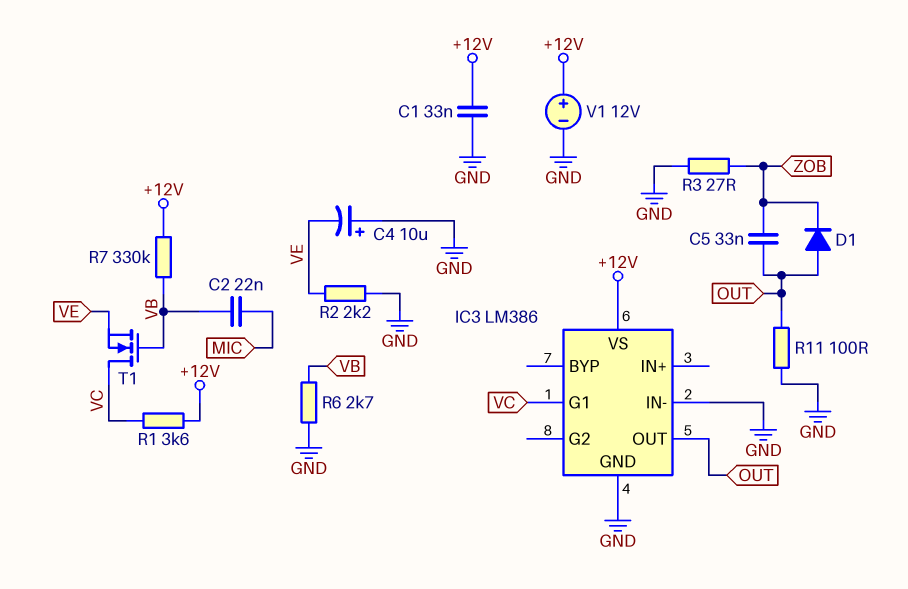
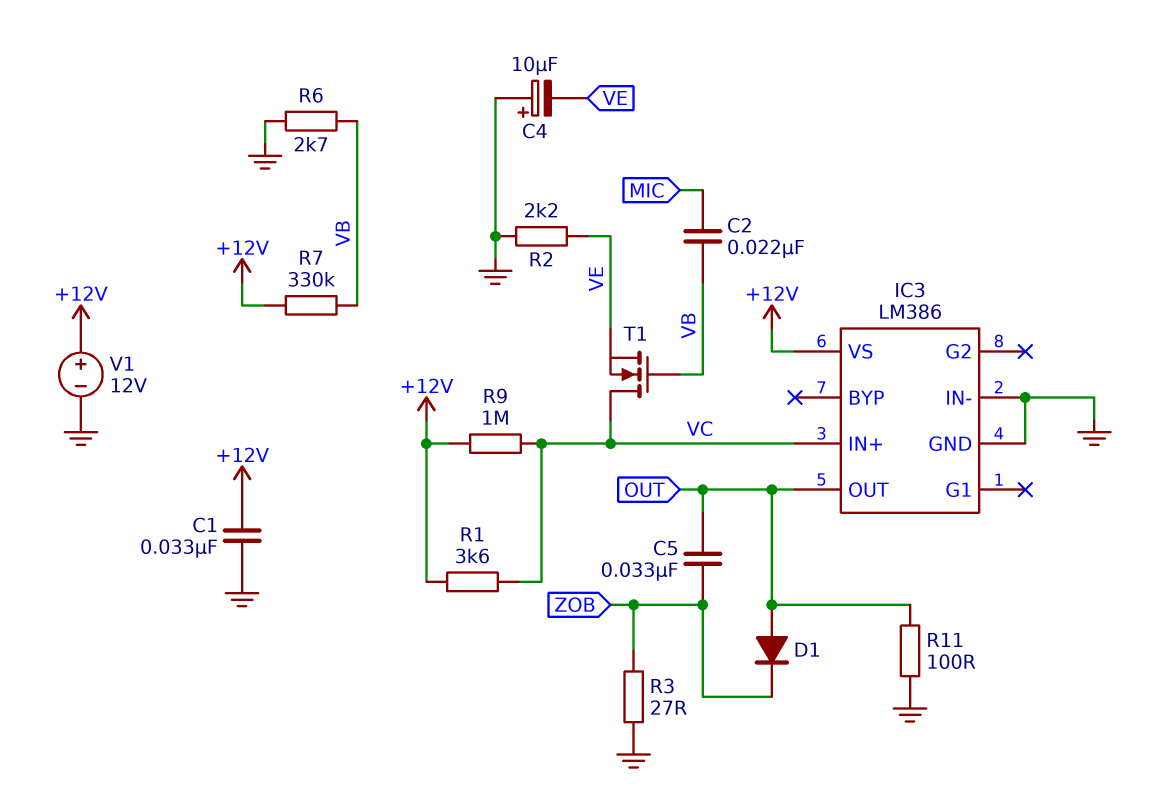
IC3 pin G1: VC -> none
IC3 pin IN+: none -> VC
R9: none -> 1M (+12V, VC)

